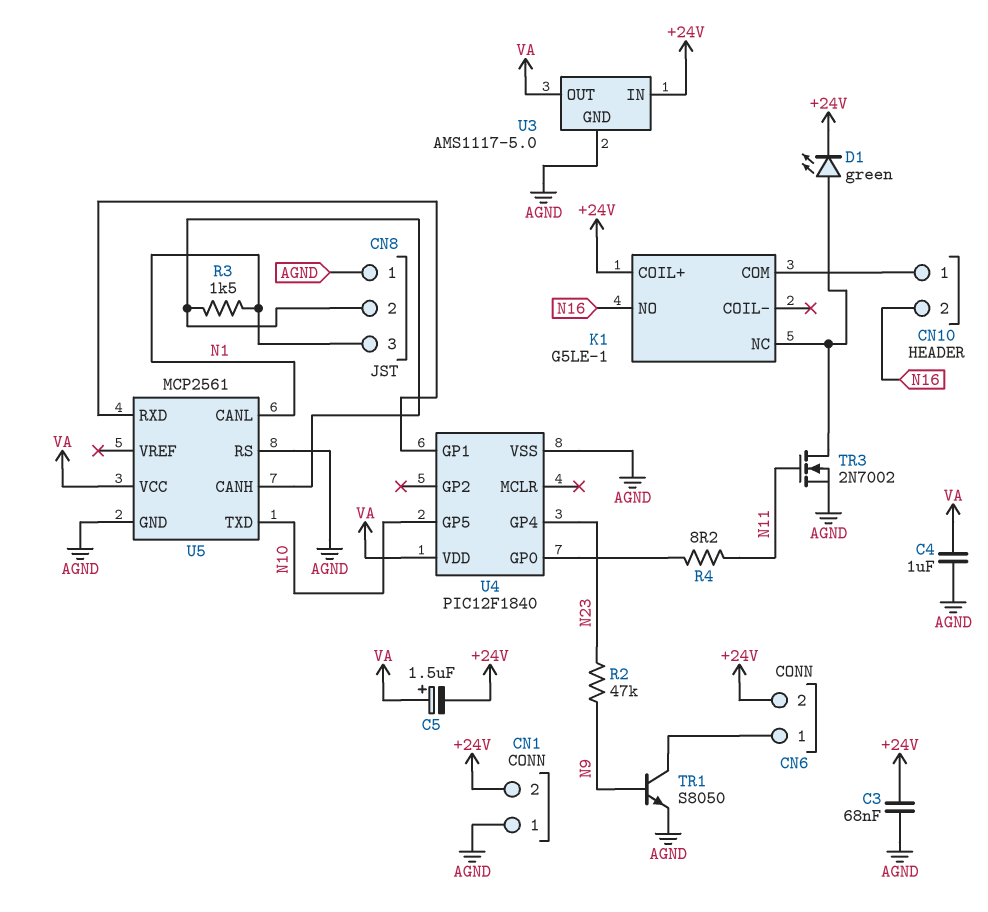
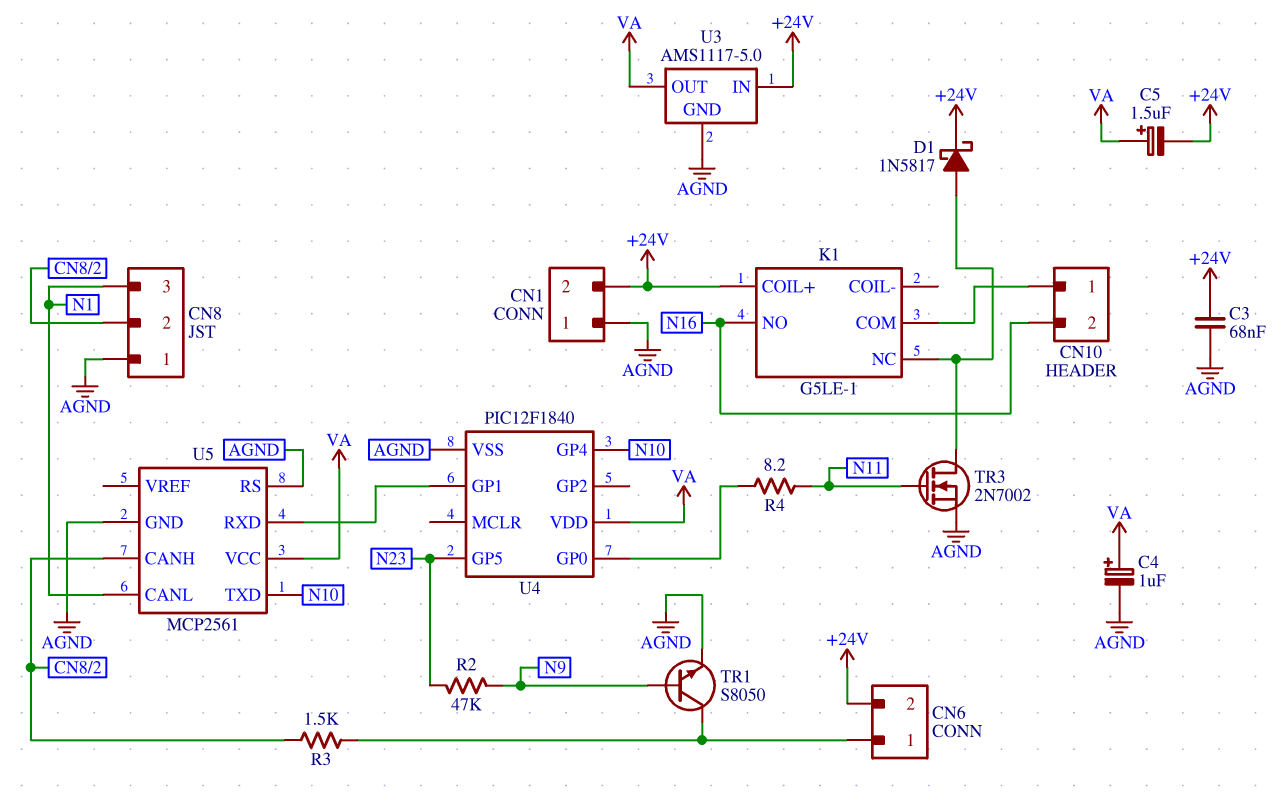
C4: 1uF (AGND, VA) -> 1uF (plus VA, minus AGND)
D1: LED green (A K1/NC, K +24V) -> schottky 1N5817 (A K1/NC, K +24V)
R3: 1.5k (CN8/2, N1) -> 1.5k (CN6/1, CN8/2)
U4 pin GP4: N23 -> N10
U4 pin GP5: N10 -> N23

